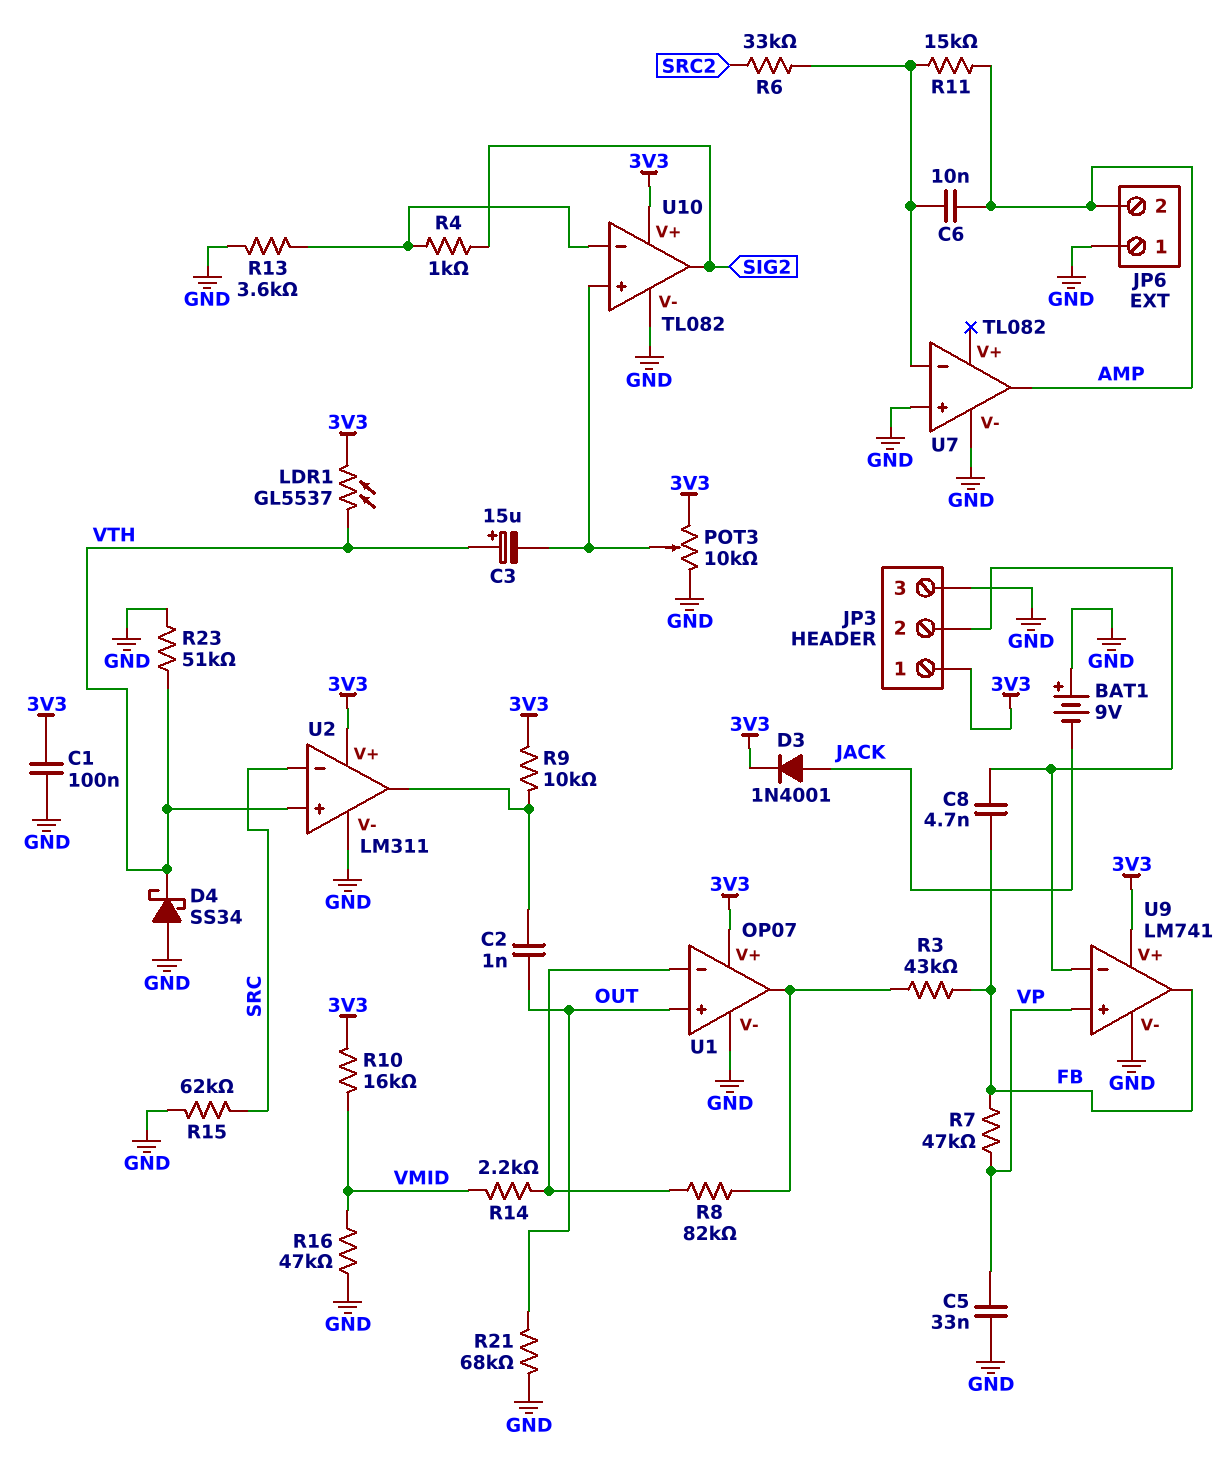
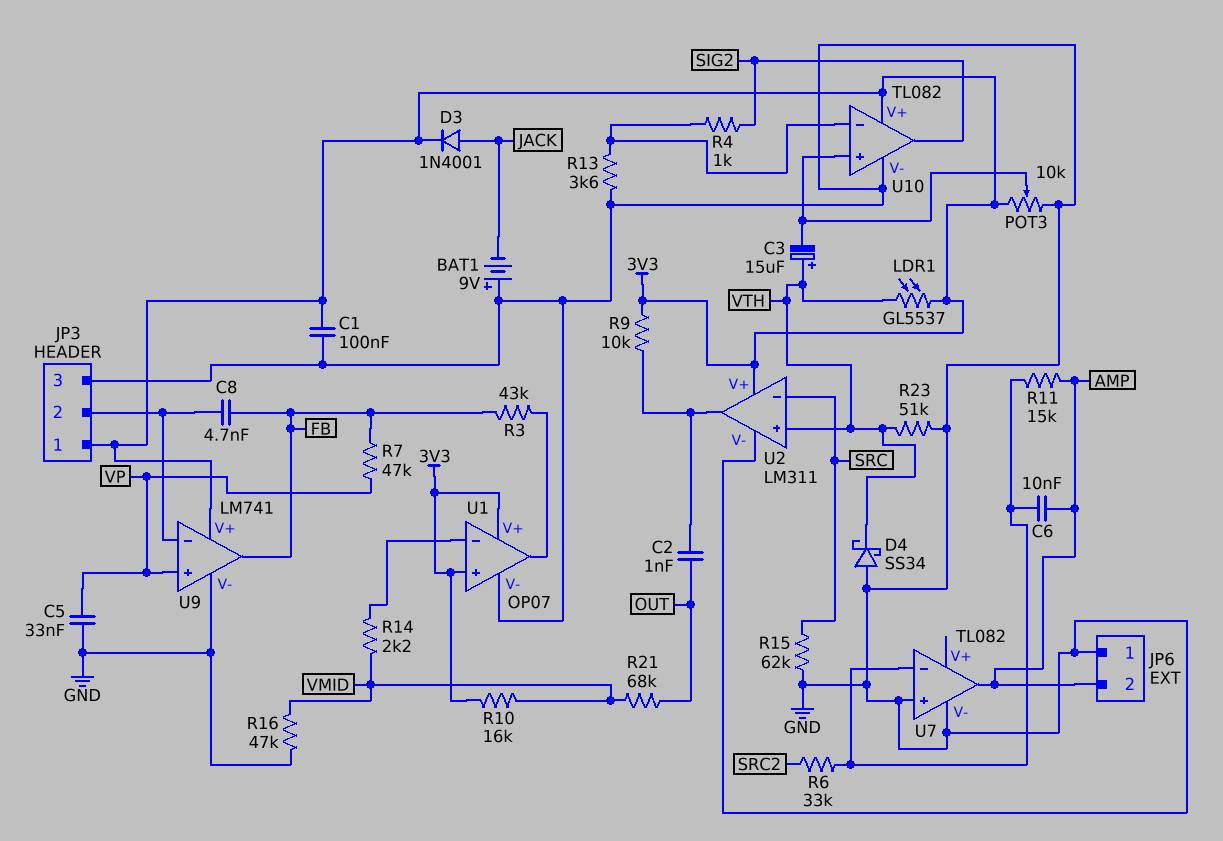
R8: 82k (U1/in-, U1/out) -> none
R21: 68k (GND, OUT) -> 68k (OUT, VMID)
U1 pin in+: OUT -> 3V3

